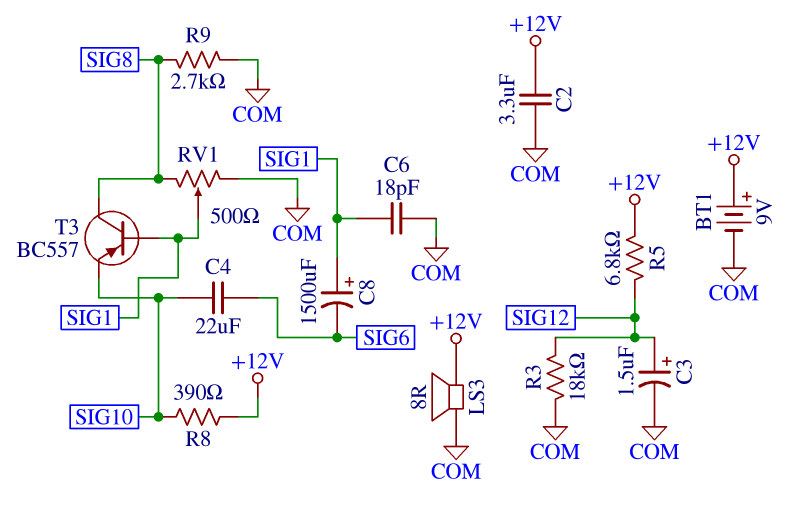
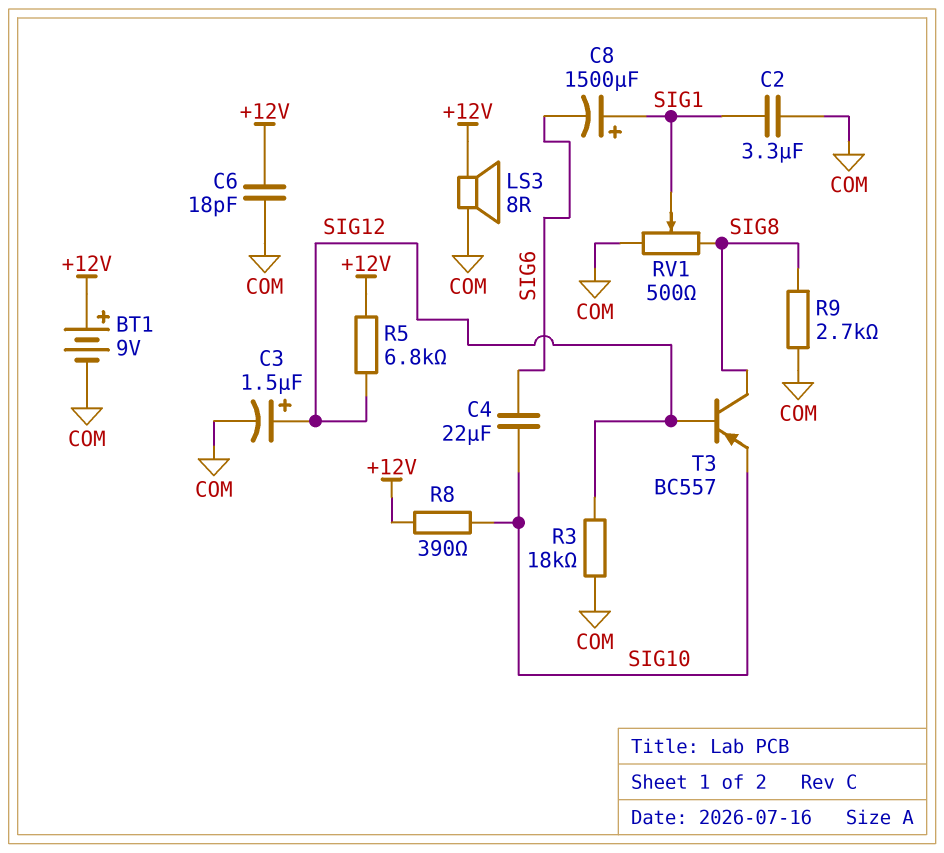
C2: 3.3uF (+12V, COM) -> 3.3uF (COM, SIG1)
C6: 18pF (COM, SIG1) -> 18pF (+12V, COM)
T3: PNP BC557 (B SIG1, C SIG8, E SIG10) -> PNP BC557 (B SIG12, C SIG8, E SIG10)

